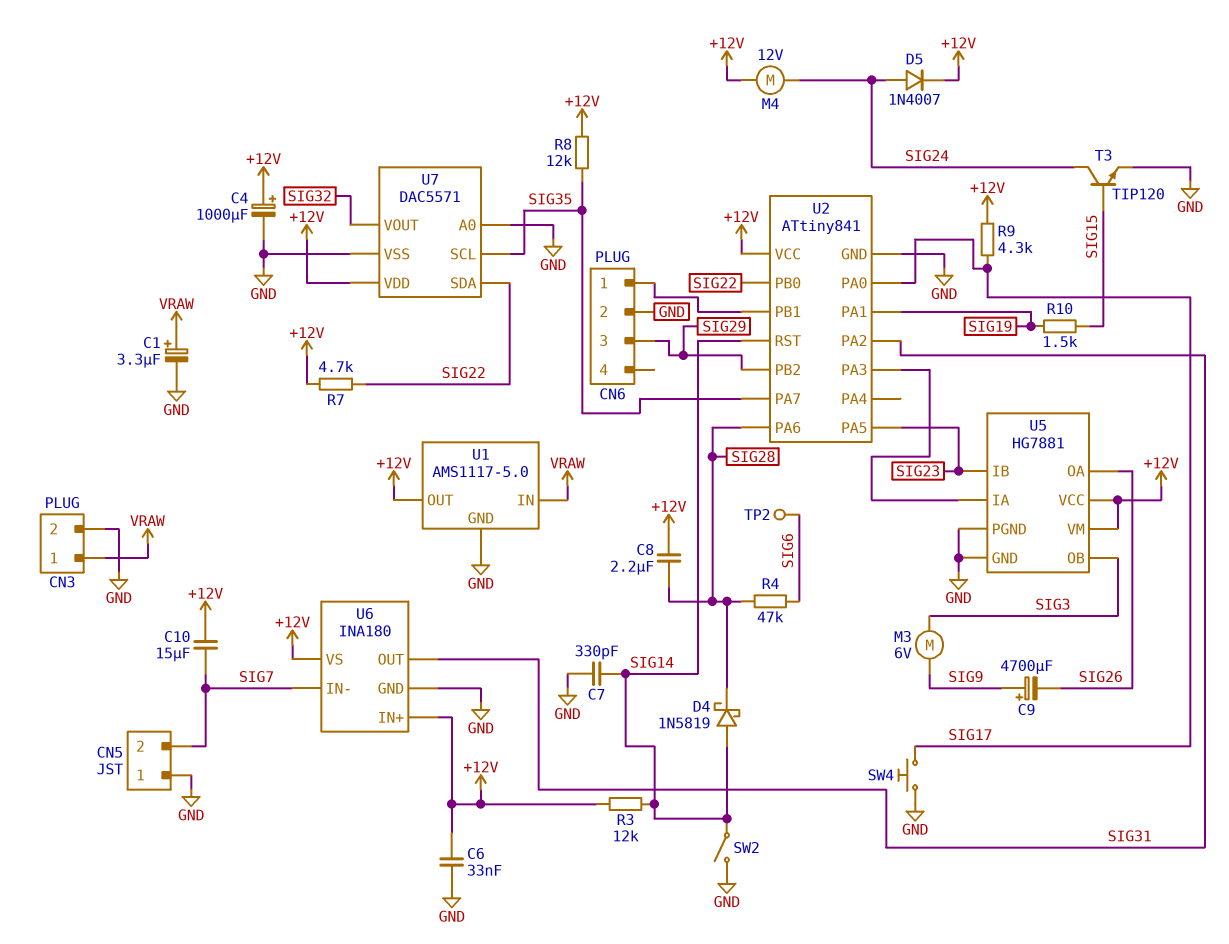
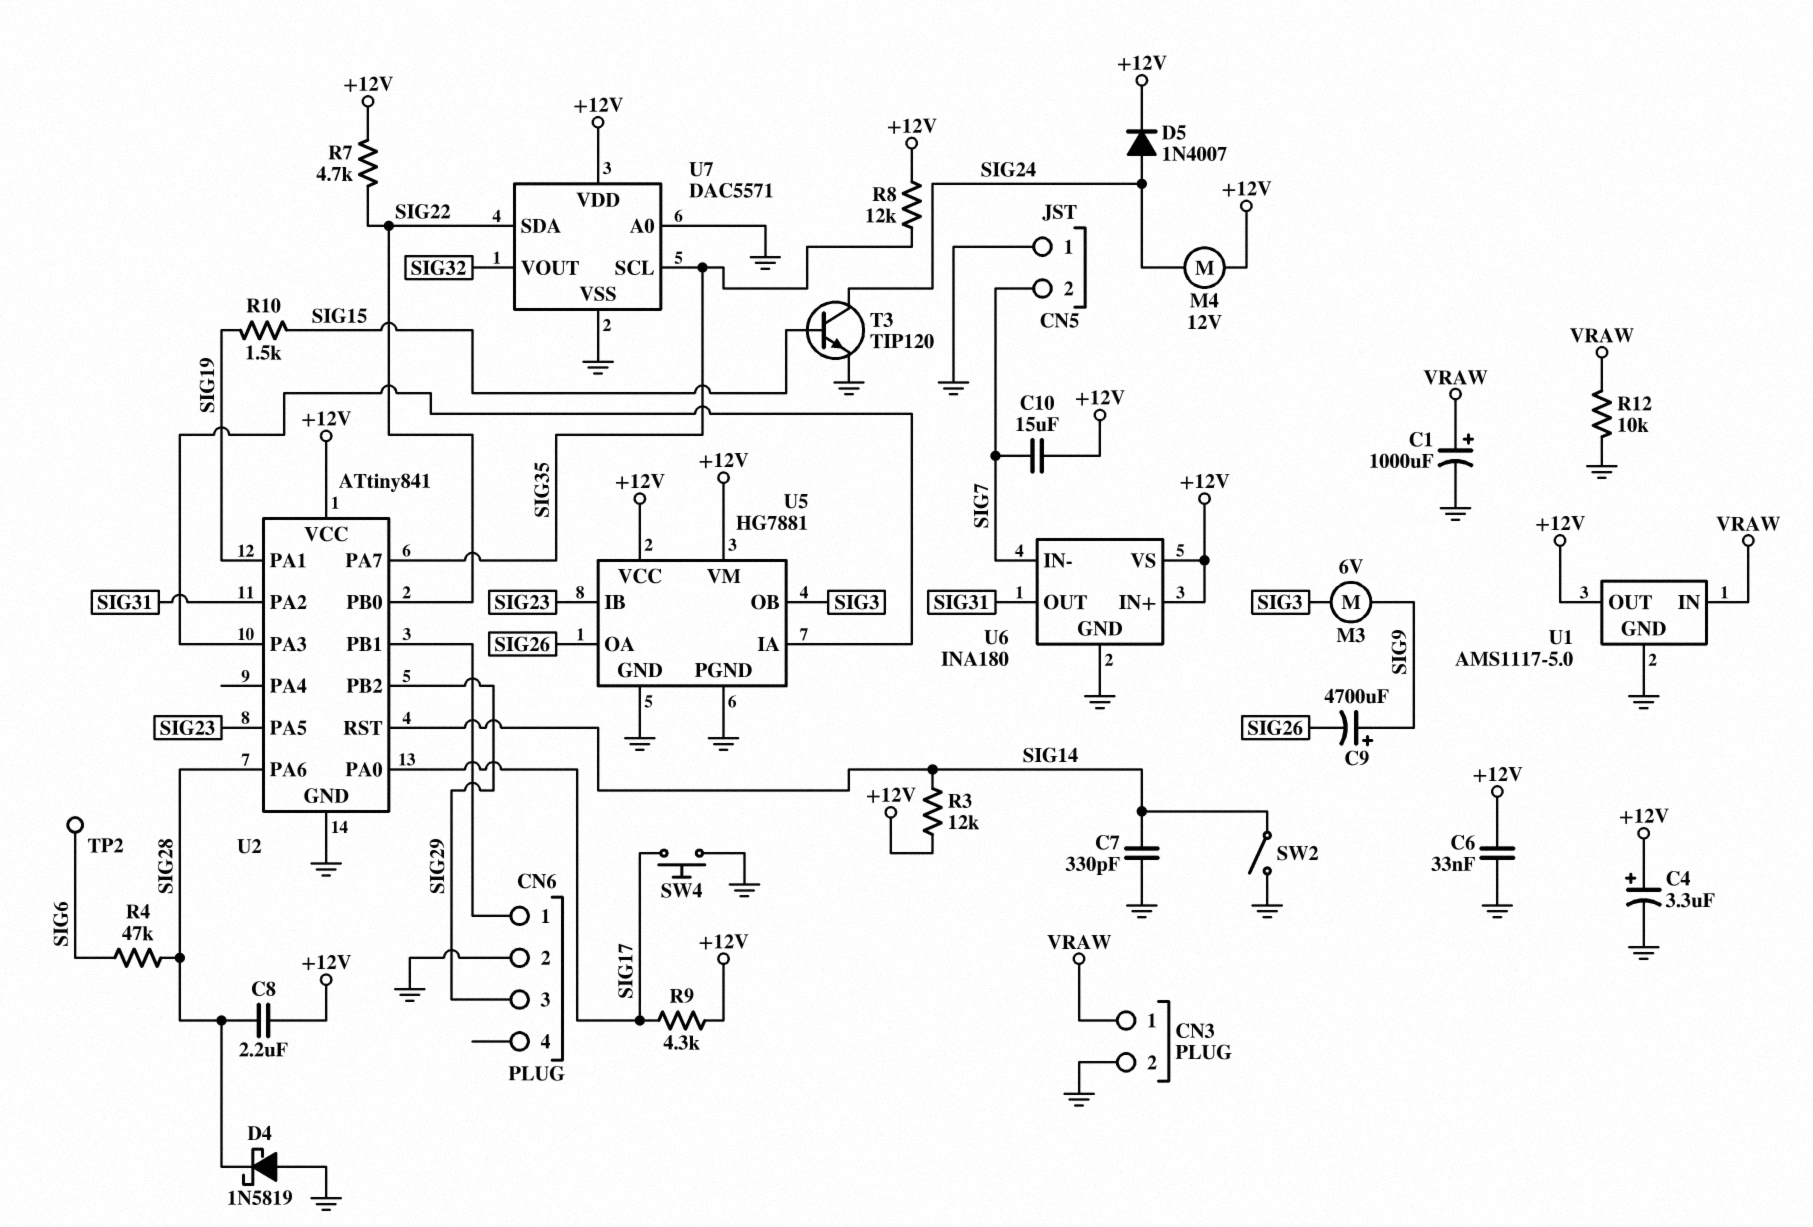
C1: 3.3uF (plus VRAW, minus GND) -> 1000uF (plus VRAW, minus GND)
C4: 1000uF (plus +12V, minus GND) -> 3.3uF (plus +12V, minus GND)
D4: schottky 1N5819 (A SIG14, K SIG28) -> schottky 1N5819 (A GND, K SIG28)
R12: none -> 10k (GND, VRAW)

